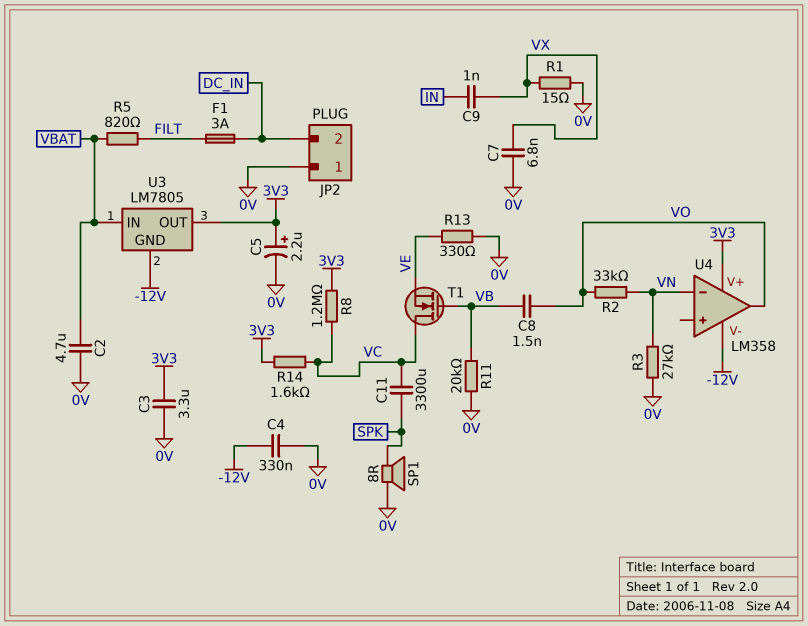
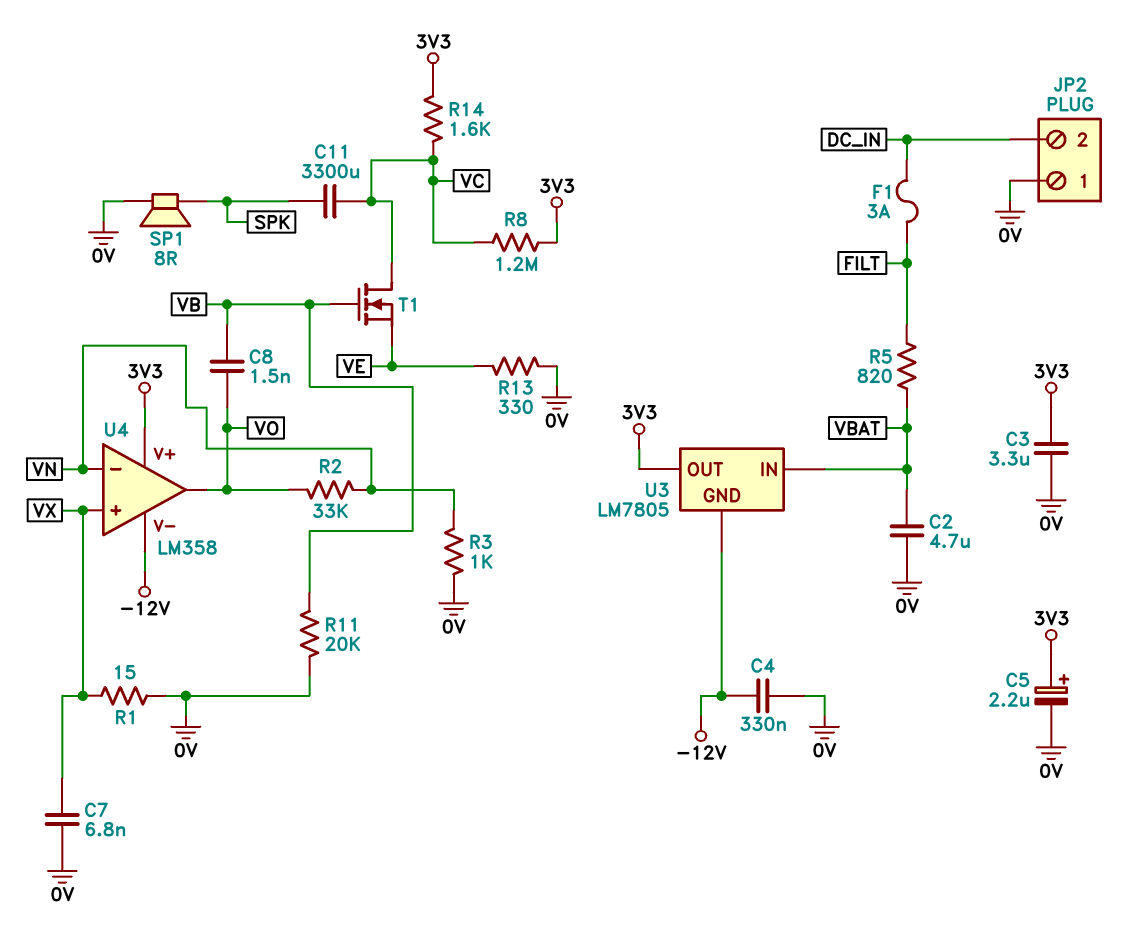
C9: 1nF (IN, VX) -> none
R3: 27k (0V, VN) -> 1k (0V, VN)
U4 pin in+: none -> VX

